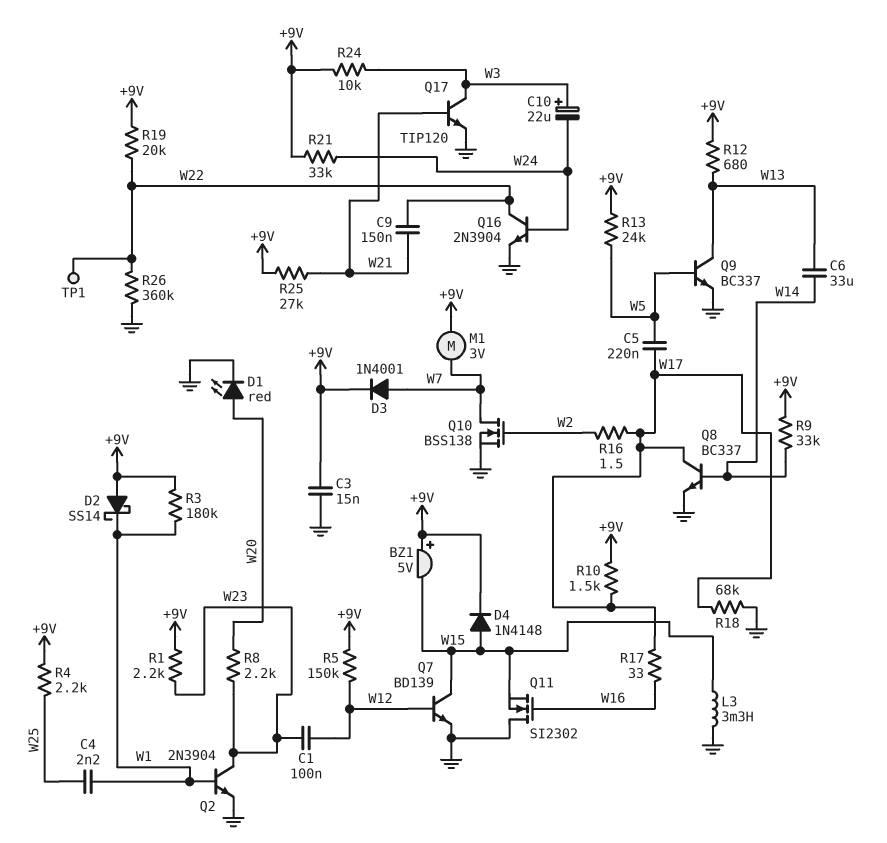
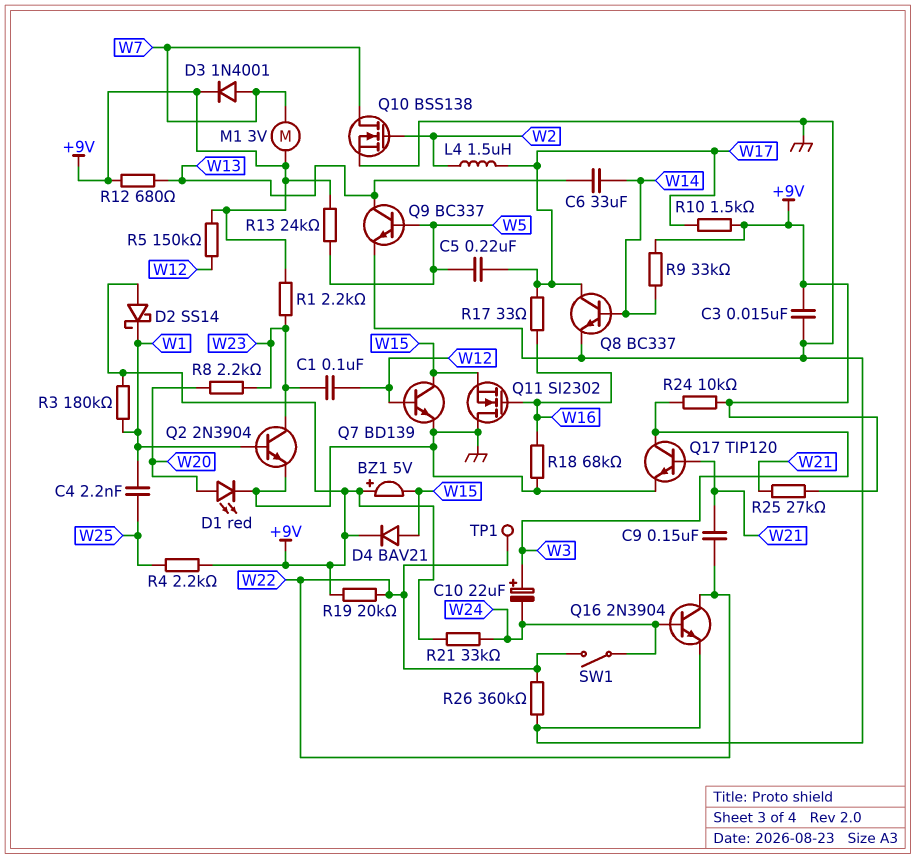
D4: diode 1N4148 (A W15, K +9V) -> diode BAV21 (A W15, K +9V)
L3: 3.3mH (GND, W15) -> none
L4: none -> 1.5uH (W2, W17)
R16: 1.5 (W2, W17) -> none
R18: 68k (GND, W17) -> 68k (GND, W16)
SW1: none -> switch (W22, W24)

